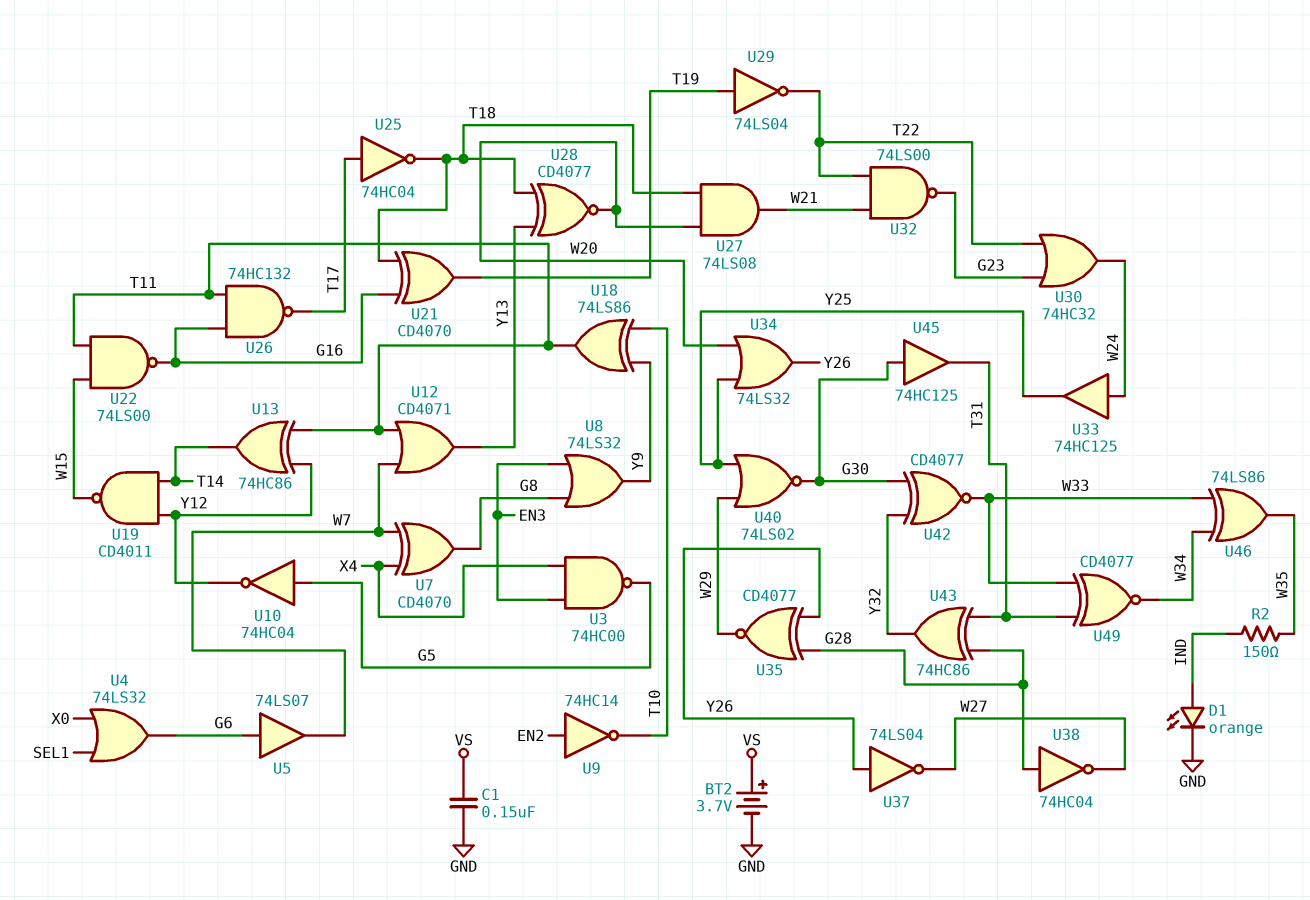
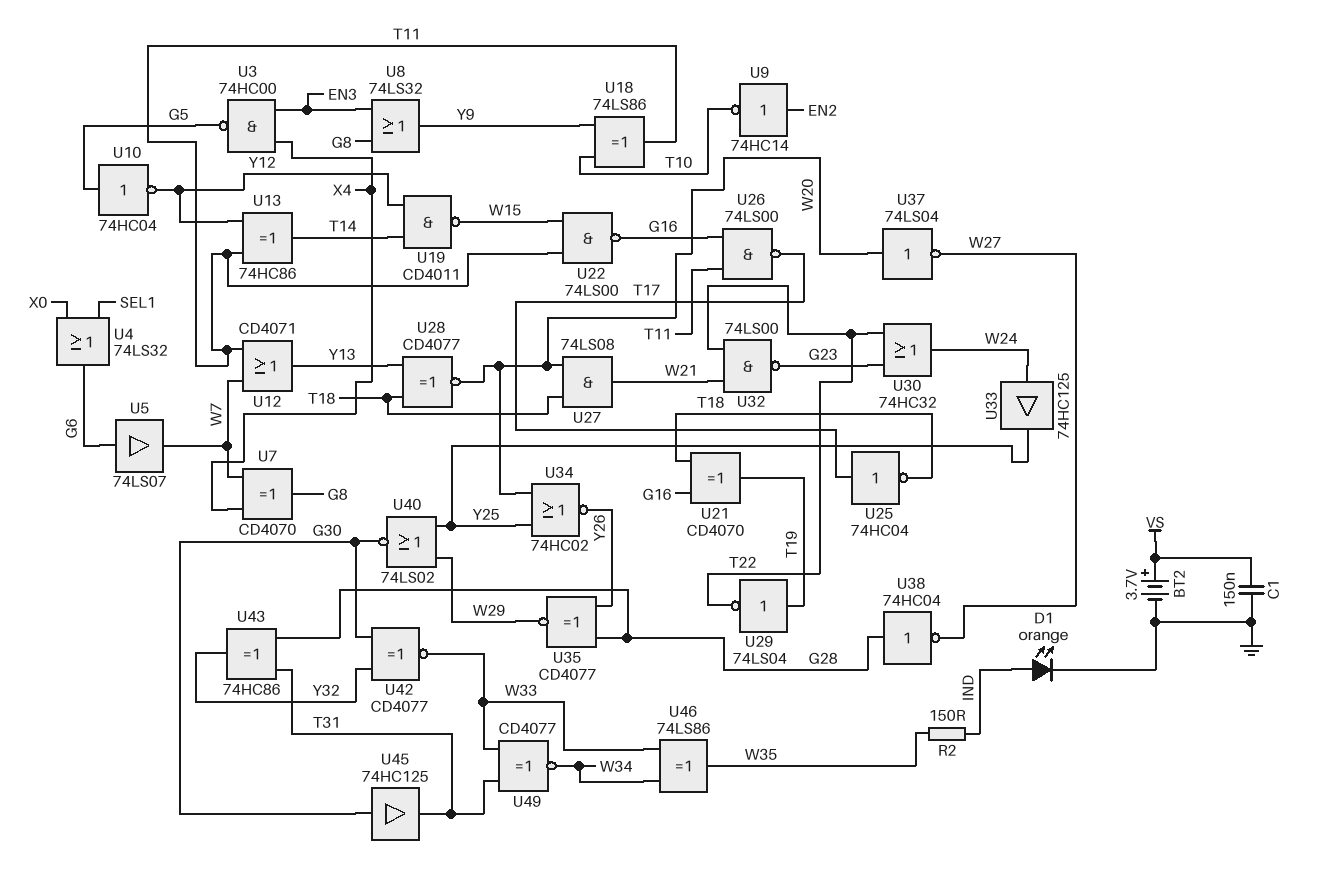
U26: NAND 74HC132 (in G16, in T11, out T17) -> NAND 74LS00 (in G16, in T11, out T17)
U34: OR 74LS32 (in W20, in Y25, out Y26) -> NOR 74HC02 (in W20, in Y25, out Y26)
U37: NOT 74LS04 (in Y26, out W27) -> NOT 74LS04 (in W20, out W27)

